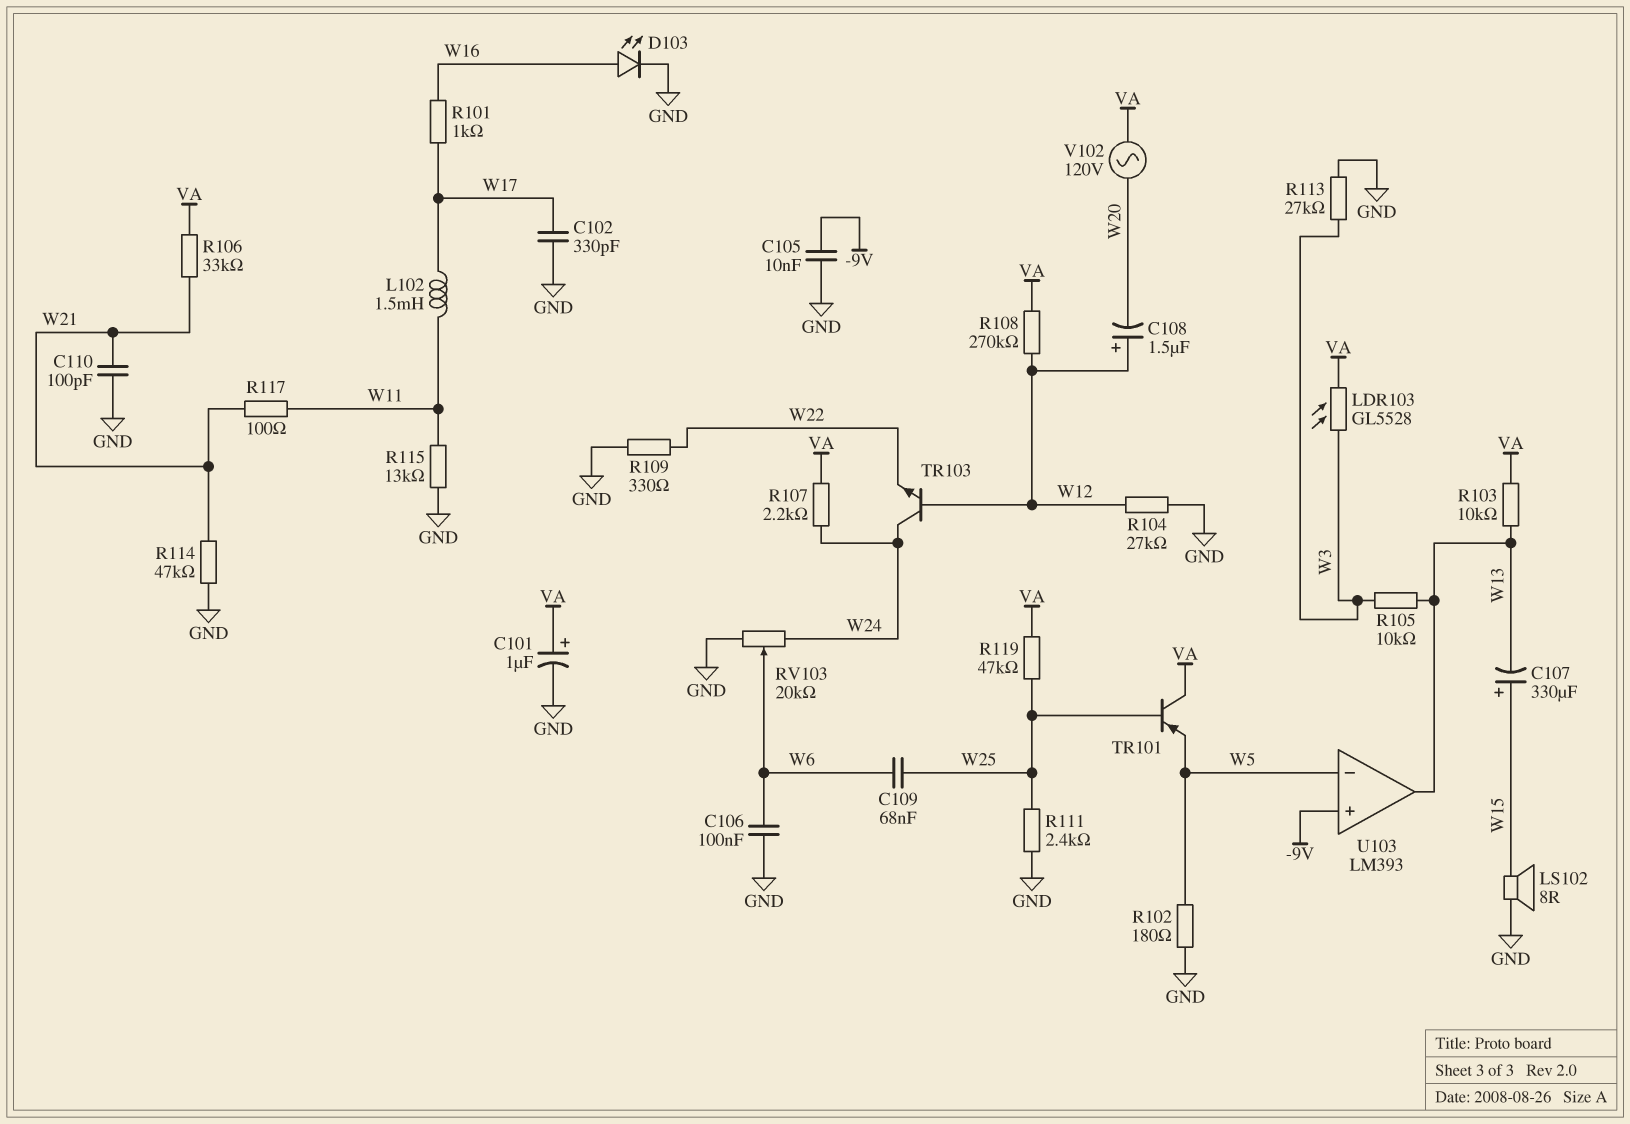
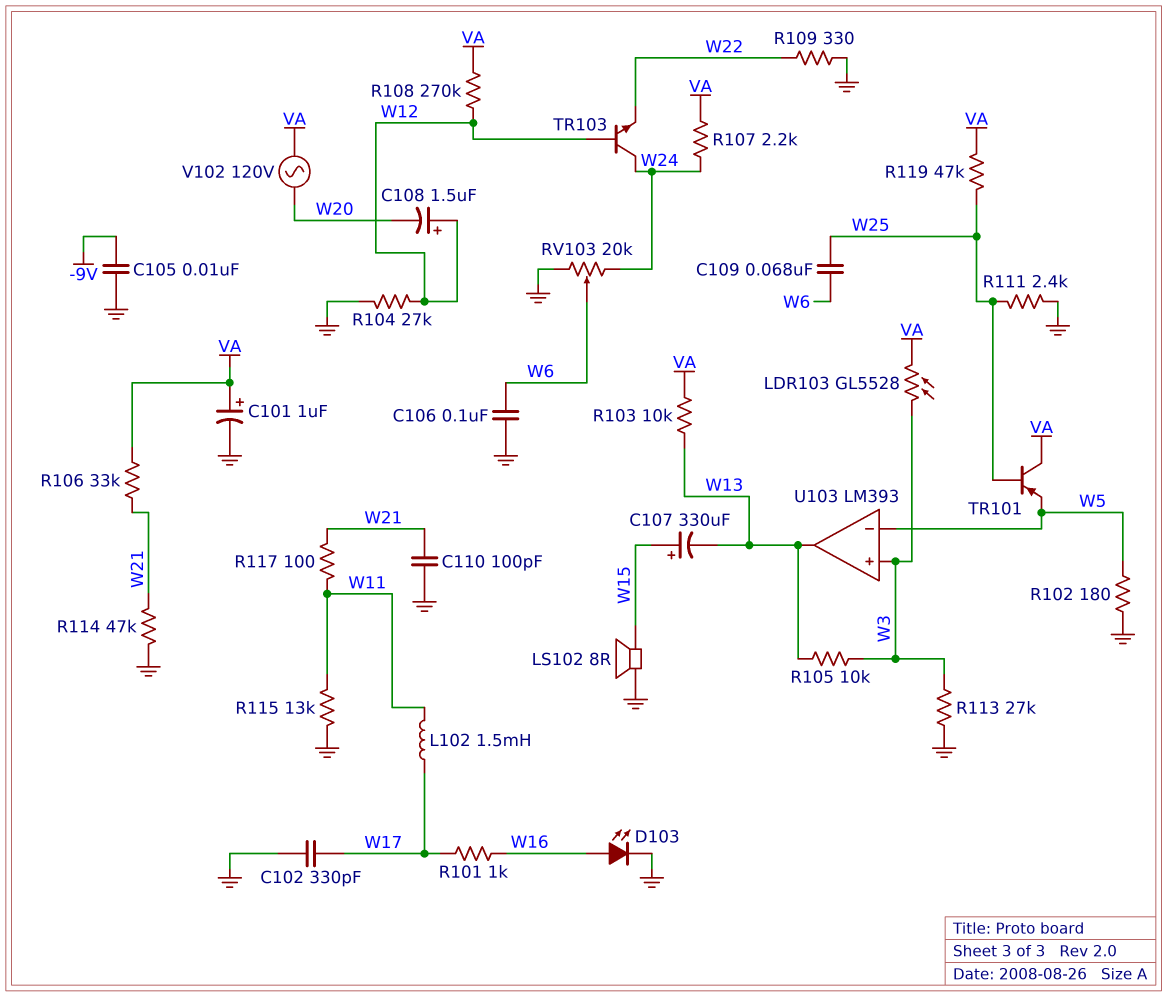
U103 pin in+: -9V -> W3

